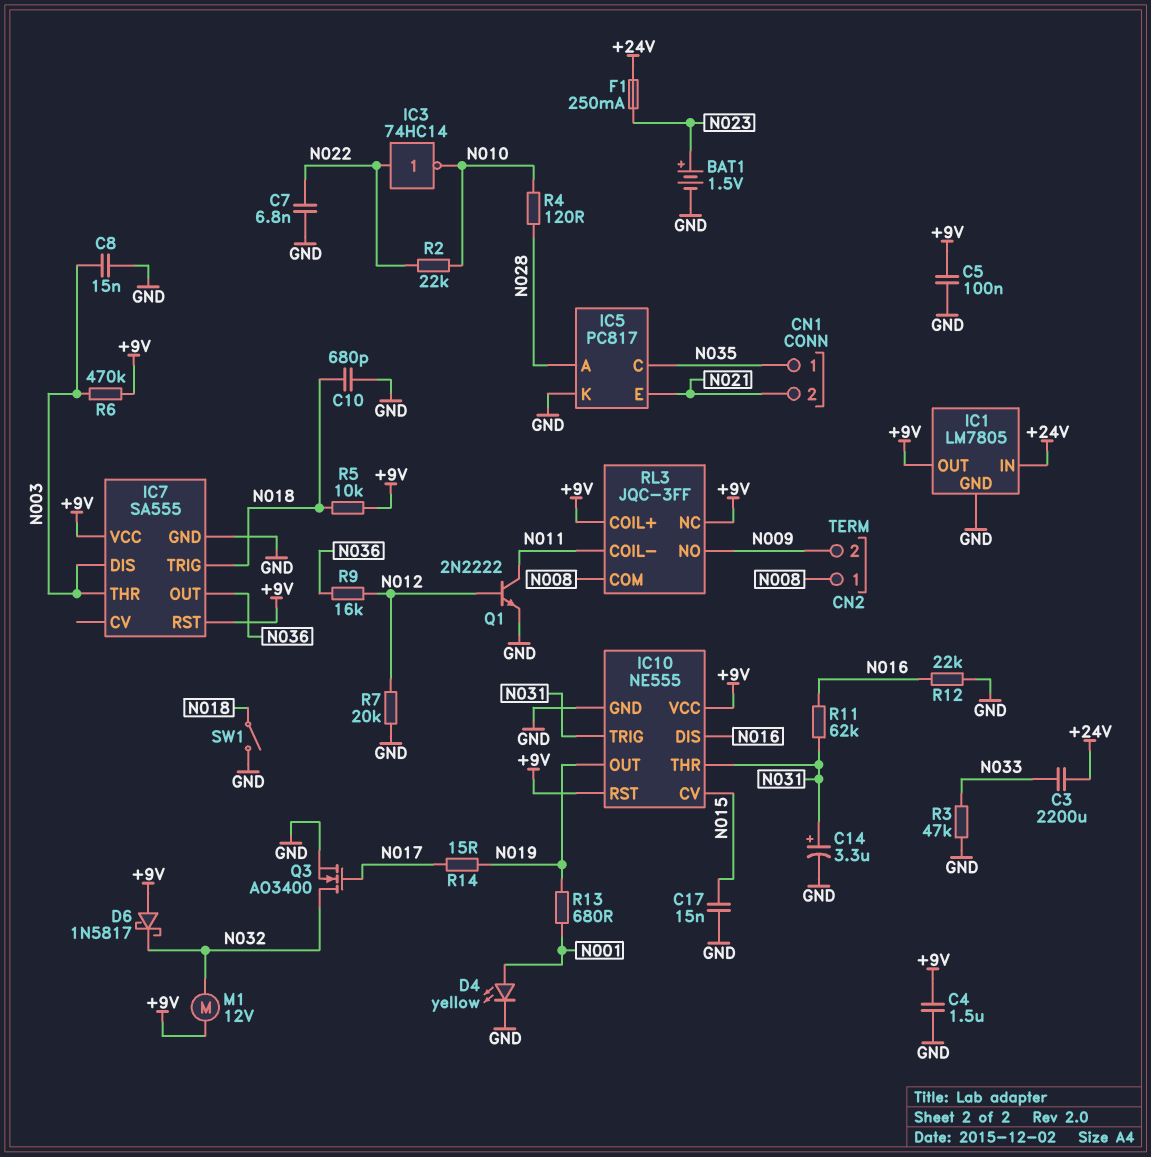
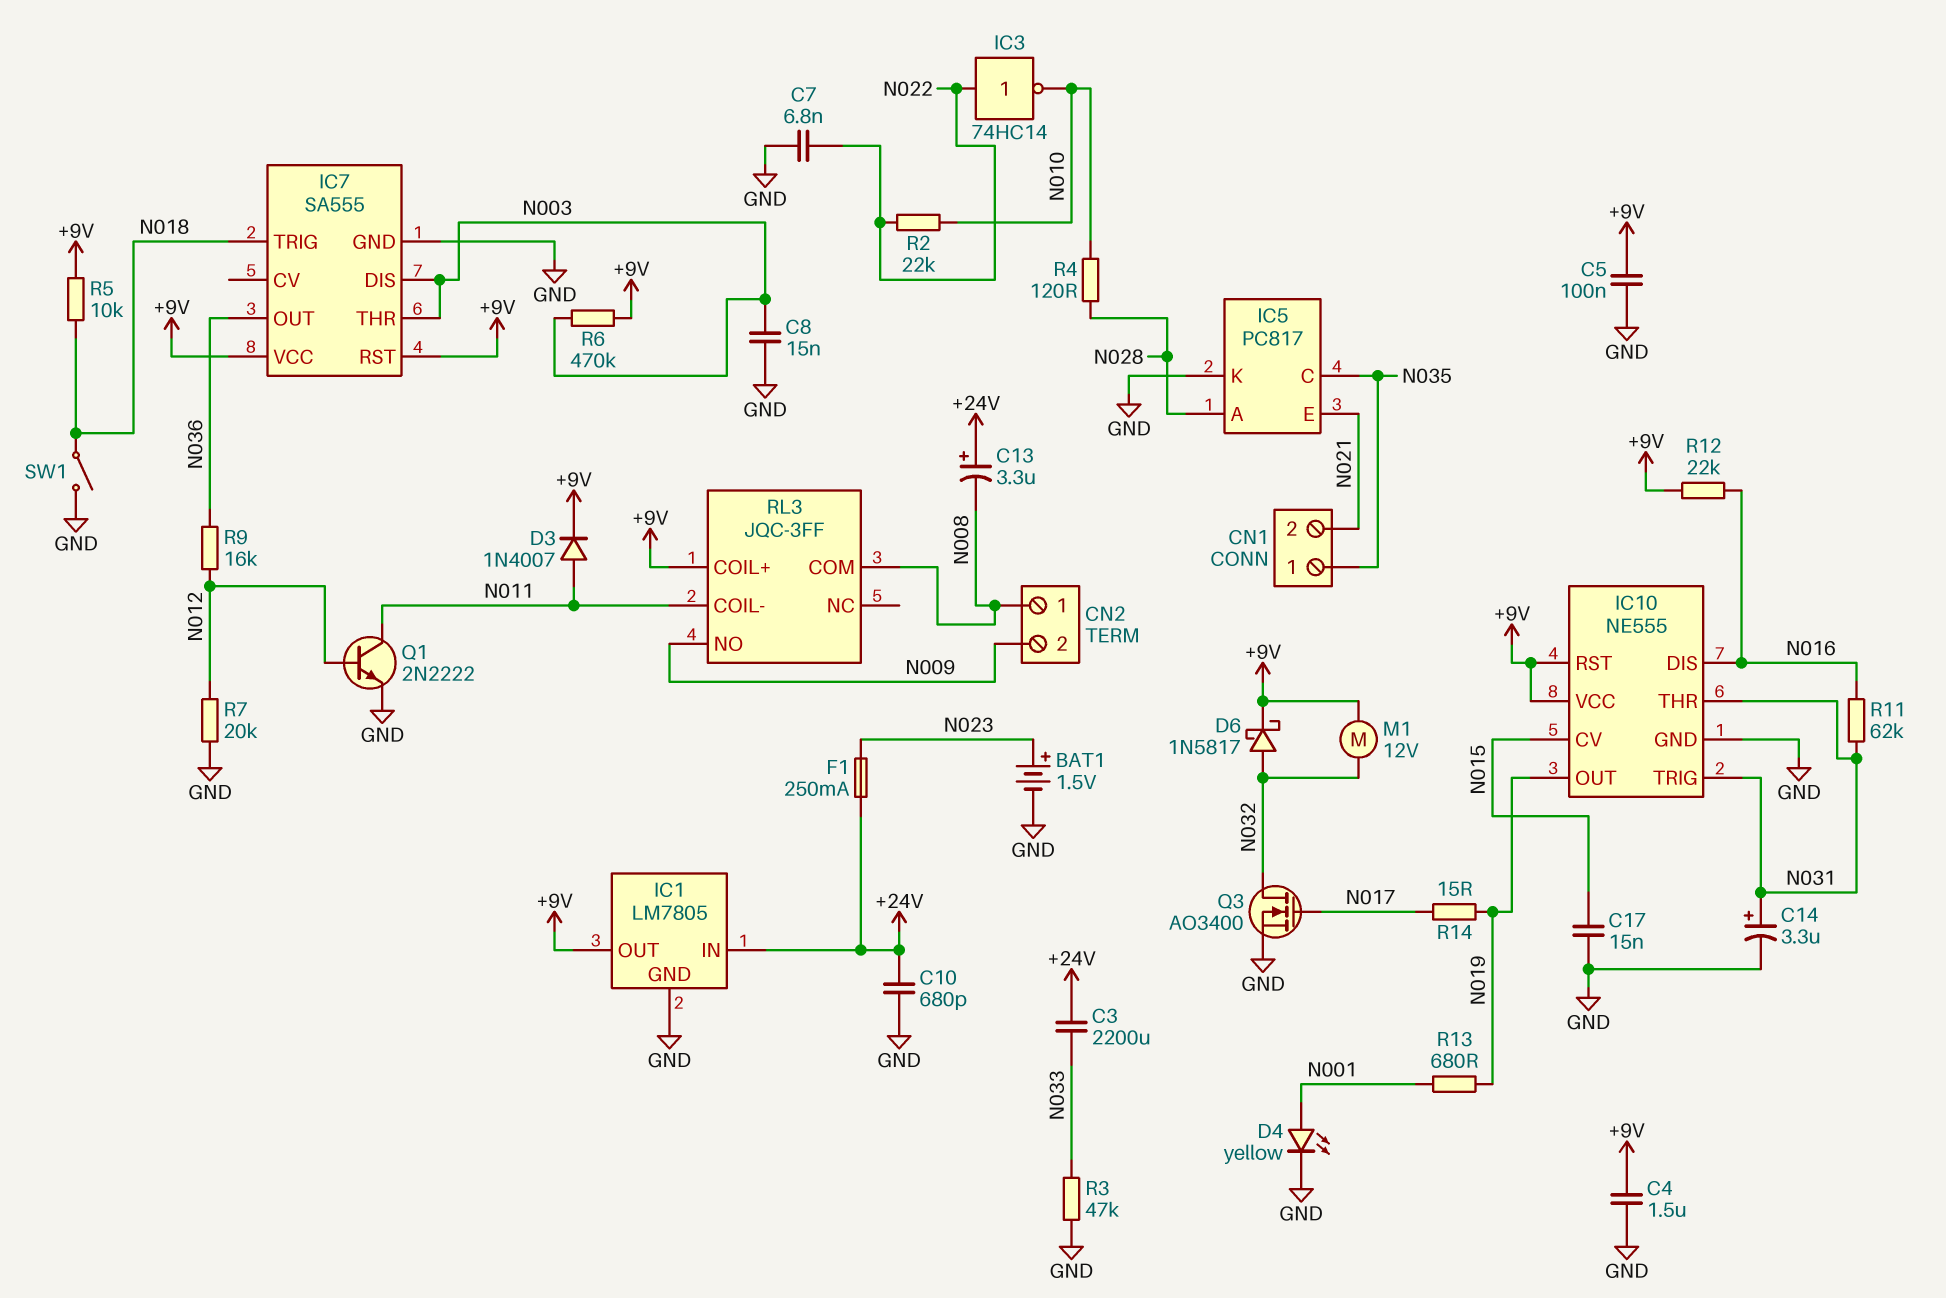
C10: 680pF (GND, N018) -> 680pF (+24V, GND)
C13: none -> 3.3uF (plus +24V, minus N008)
D3: none -> diode 1N4007 (A N011, K +9V)
D6: schottky 1N5817 (A +9V, K N032) -> schottky 1N5817 (A N032, K +9V)
R12: 22k (GND, N016) -> 22k (+9V, N016)
RL3 pin NC: +9V -> none

